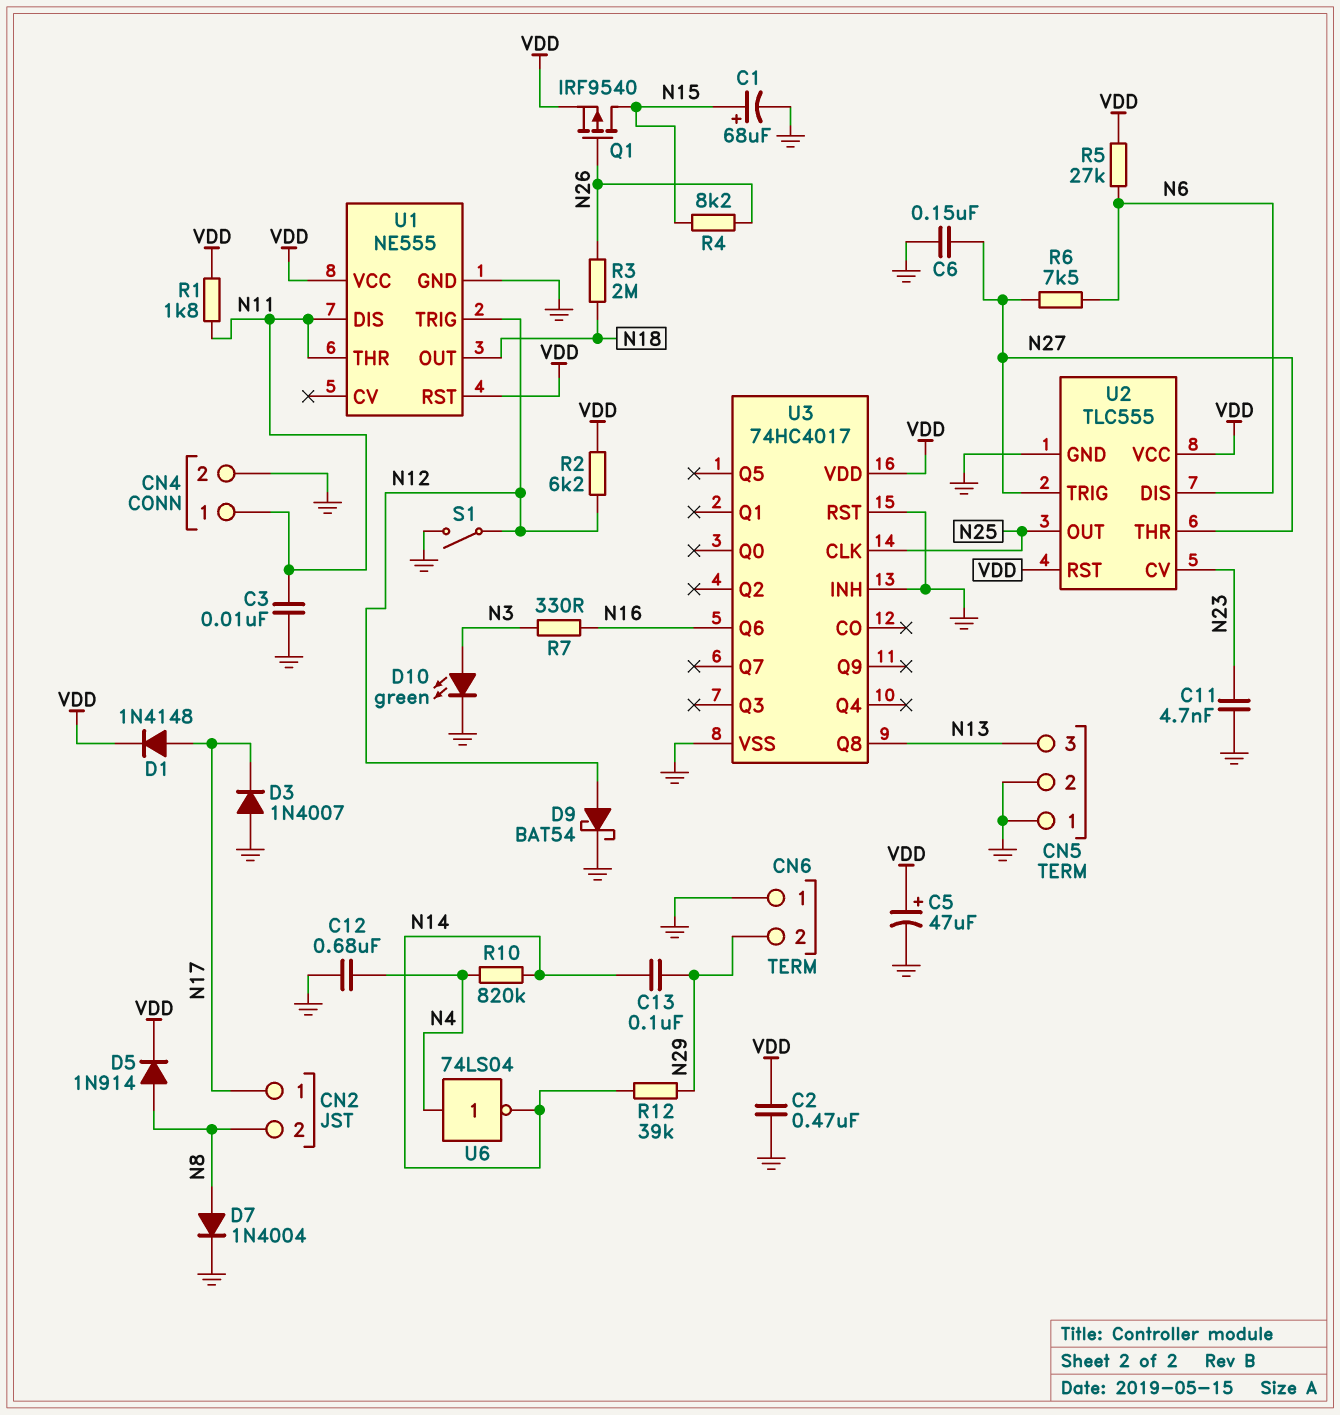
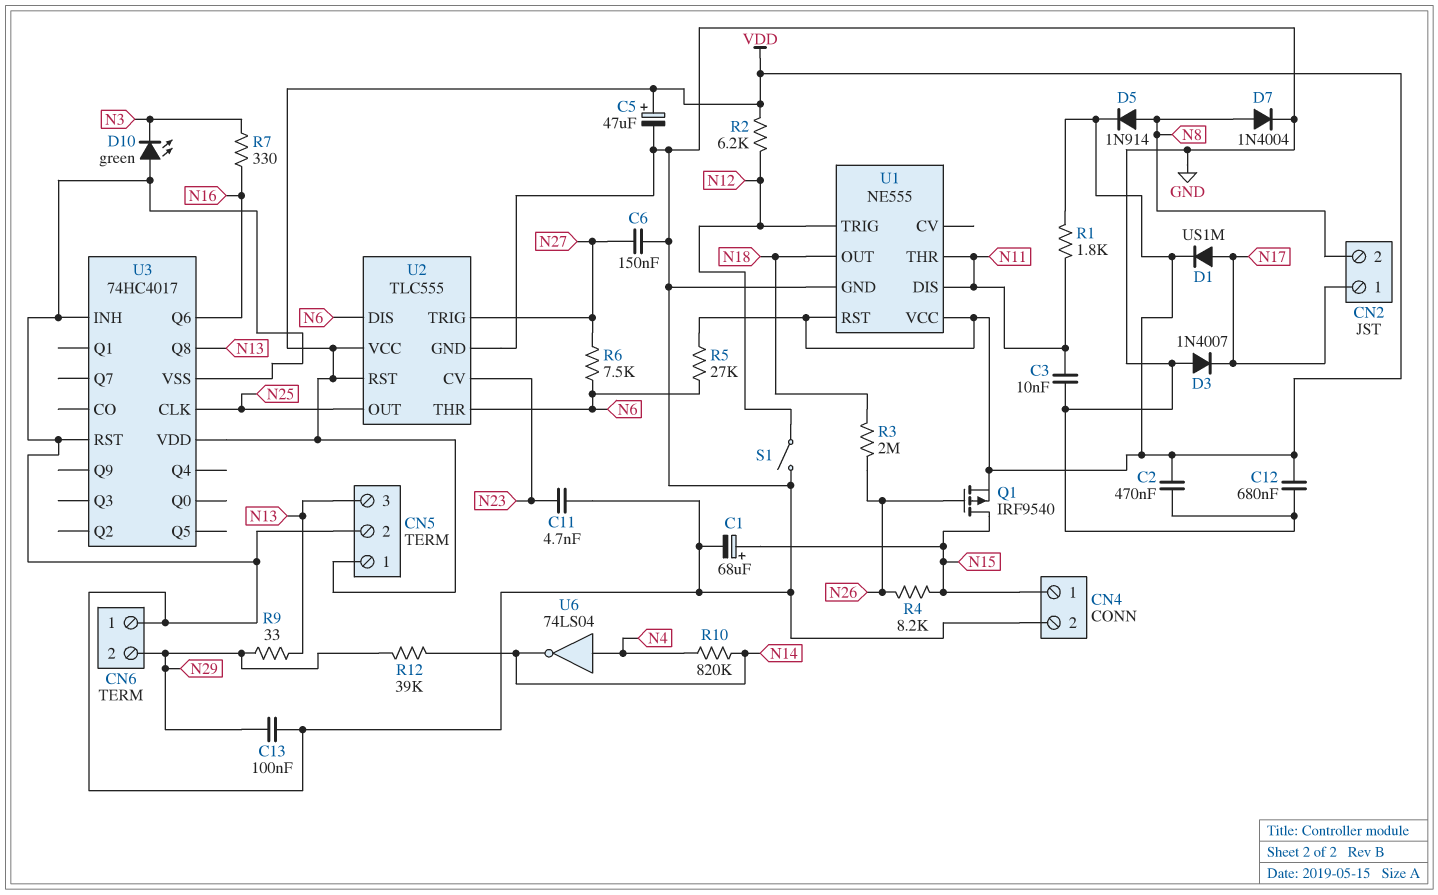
C12: 680nF (GND, N4) -> 680nF (GND, VDD)
C13: 100nF (N14, N29) -> 100nF (GND, N29)
CN4 pin 1: N11 -> N15
CN5 pin 1: GND -> VDD
D1: diode 1N4148 (A N17, K VDD) -> diode US1M (A N17, K VDD)
D9: schottky BAT54 (A N12, K GND) -> none
D10: LED green (A N3, K GND) -> LED green (A GND, K N3)
R9: none -> 33 (N13, N29)
U2 pin THR: N27 -> N6

